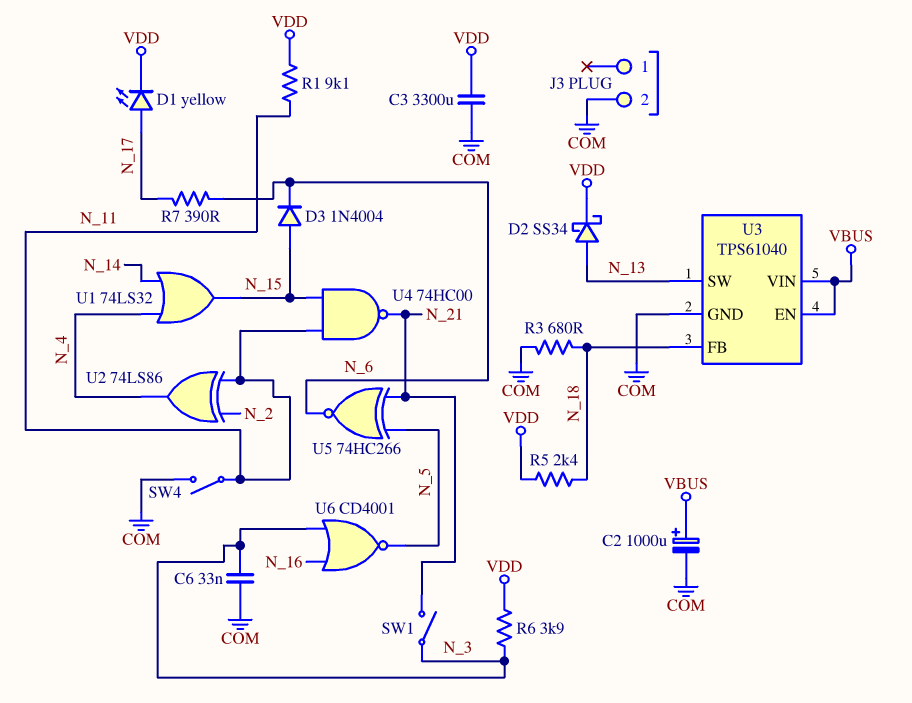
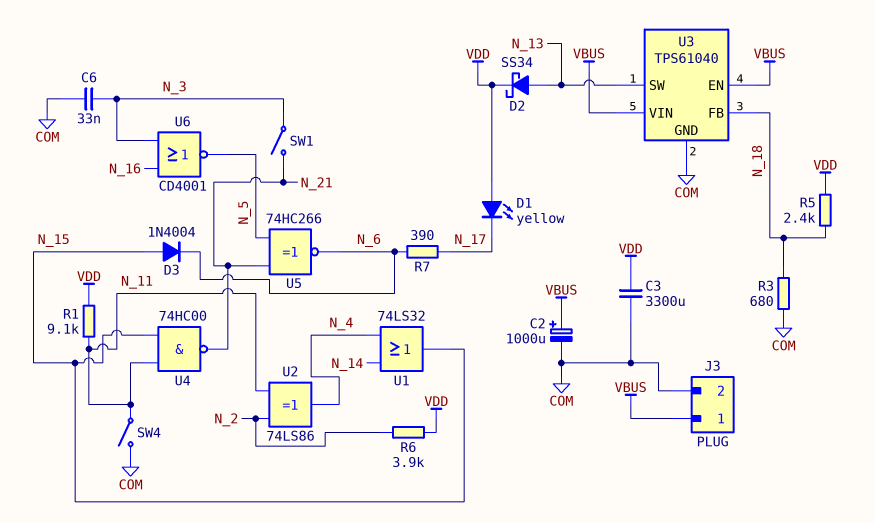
D1: LED yellow (A N_17, K VDD) -> LED yellow (A VDD, K N_17)
J3 pin 1: none -> VBUS
R6: 3.9k (N_3, VDD) -> 3.9k (N_2, VDD)

